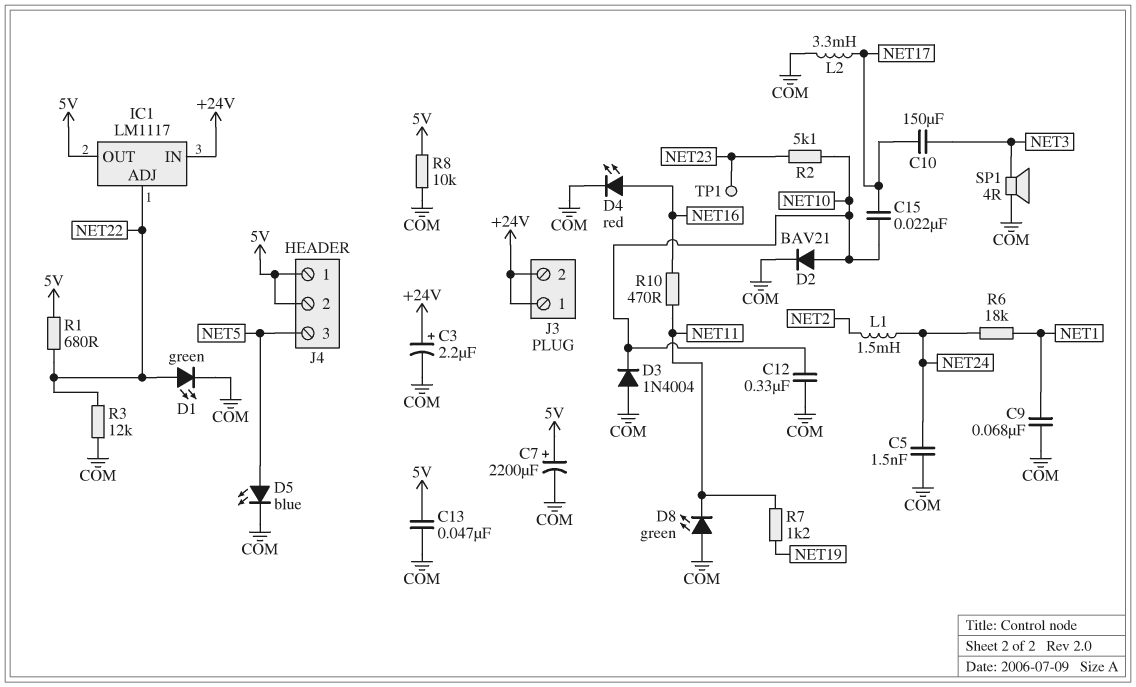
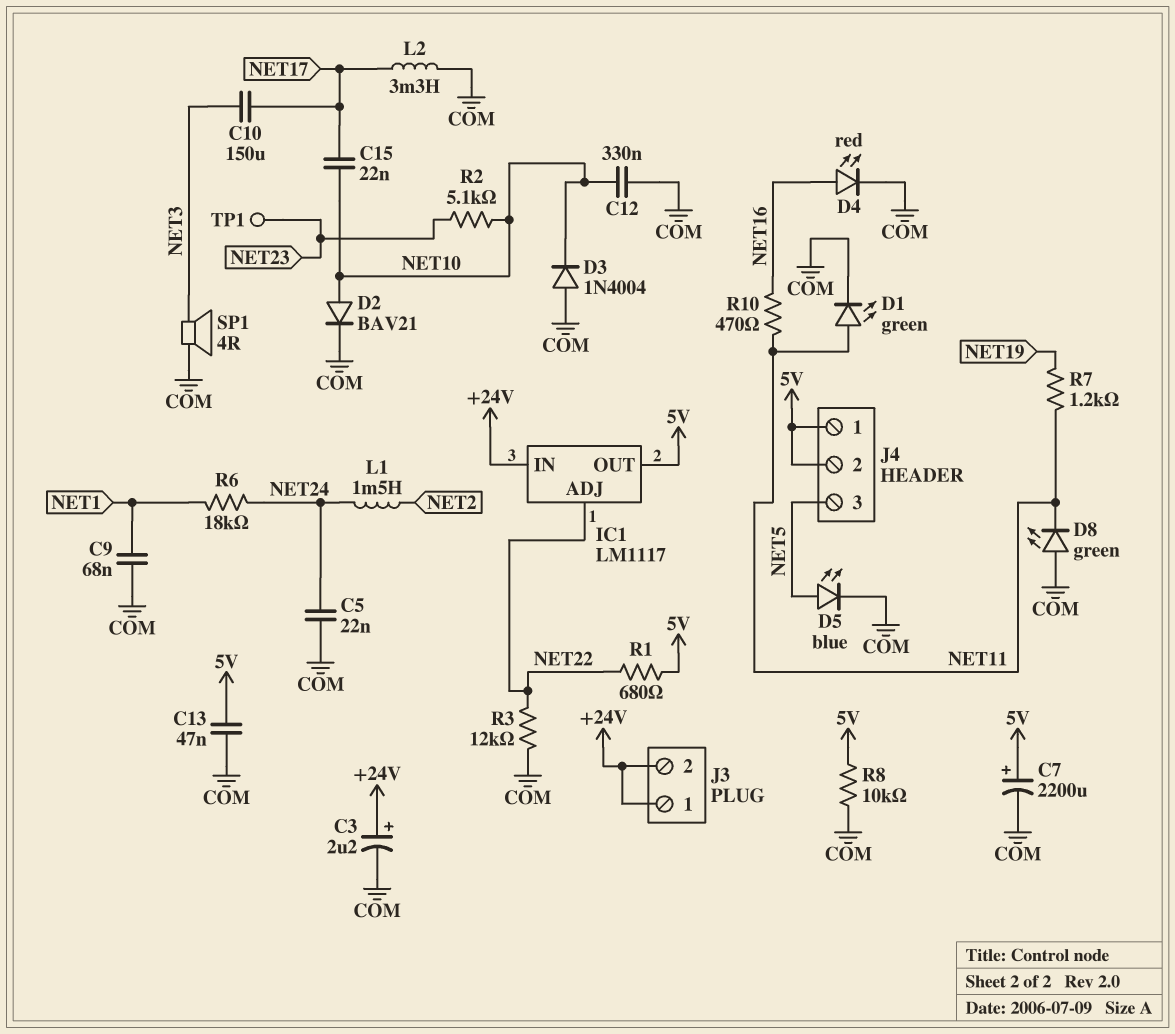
C5: 1.5nF (COM, NET24) -> 22nF (COM, NET24)
D1: LED green (A NET22, K COM) -> LED green (A NET11, K COM)

